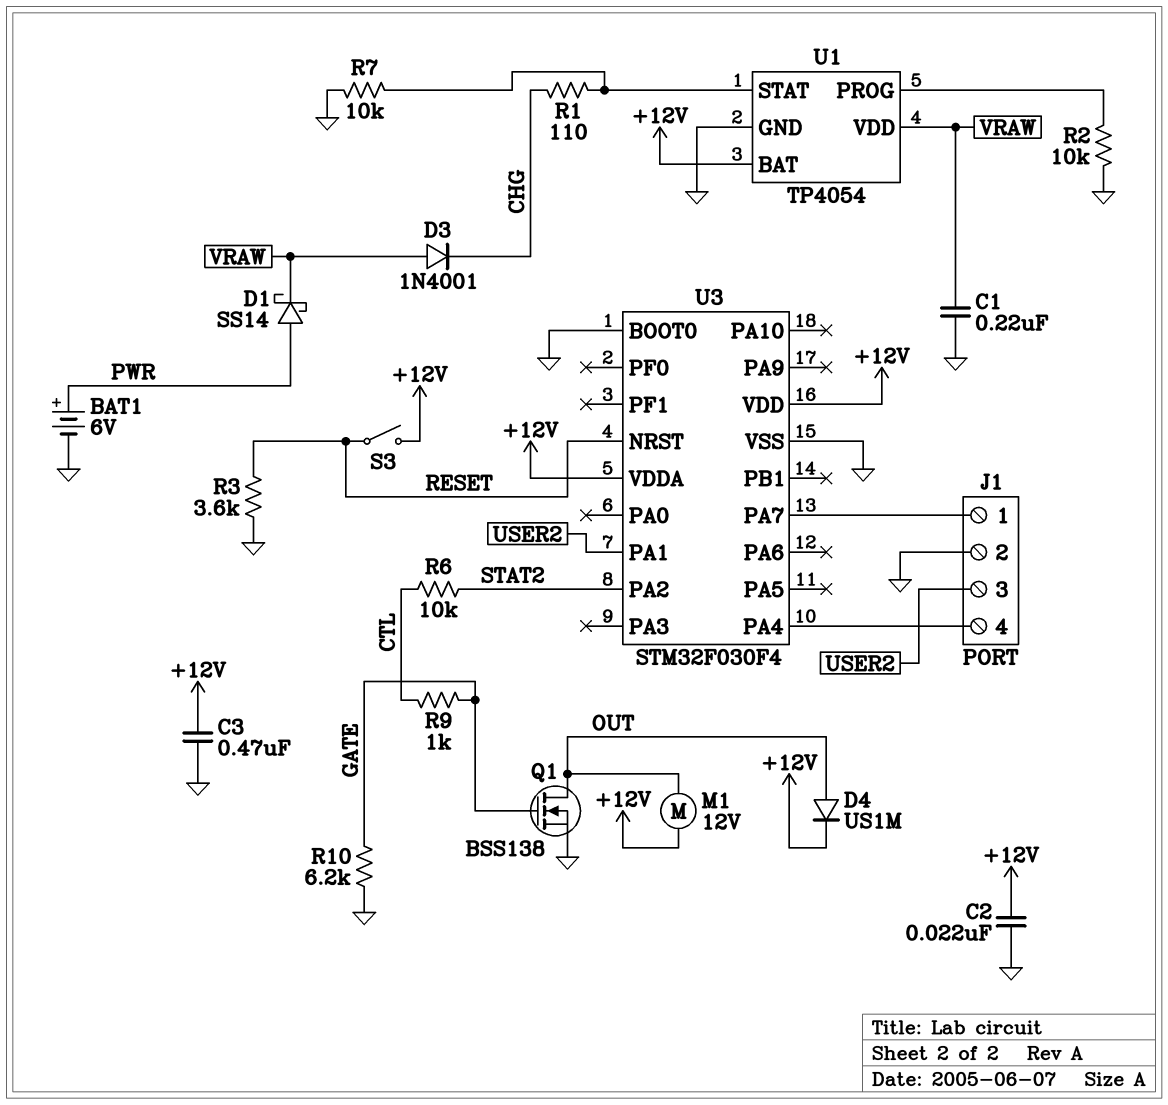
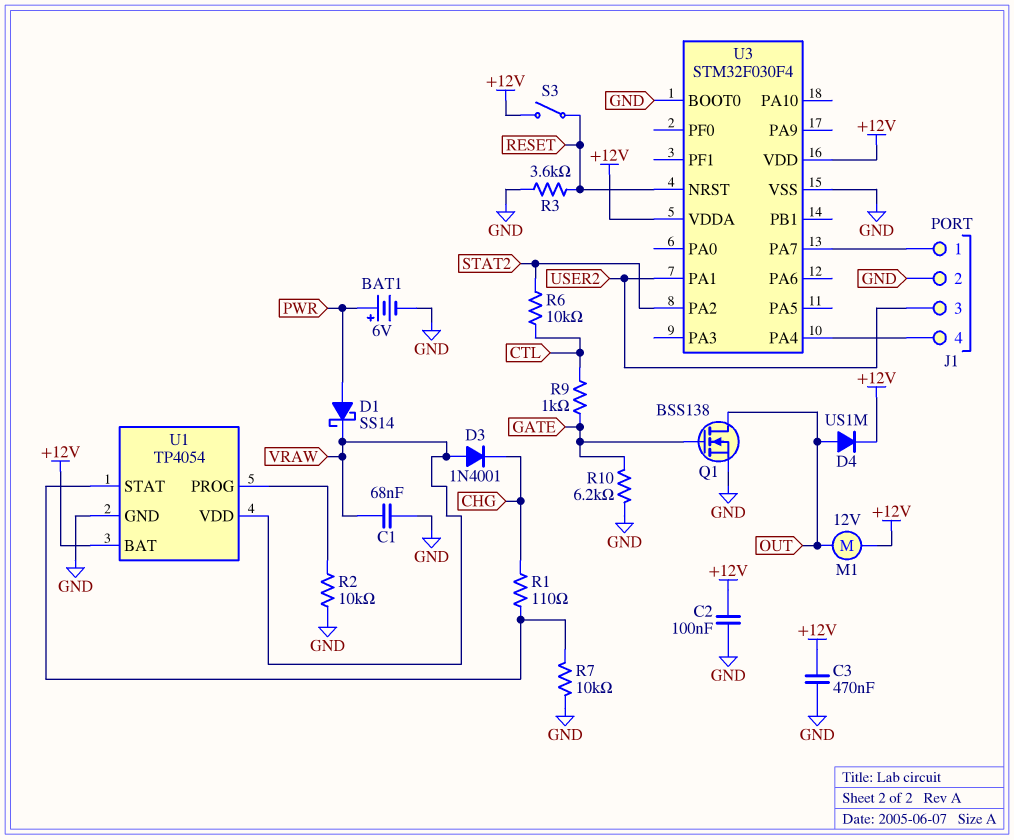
C1: 220nF (GND, VRAW) -> 68nF (GND, VRAW)
C2: 22nF (+12V, GND) -> 100nF (+12V, GND)

